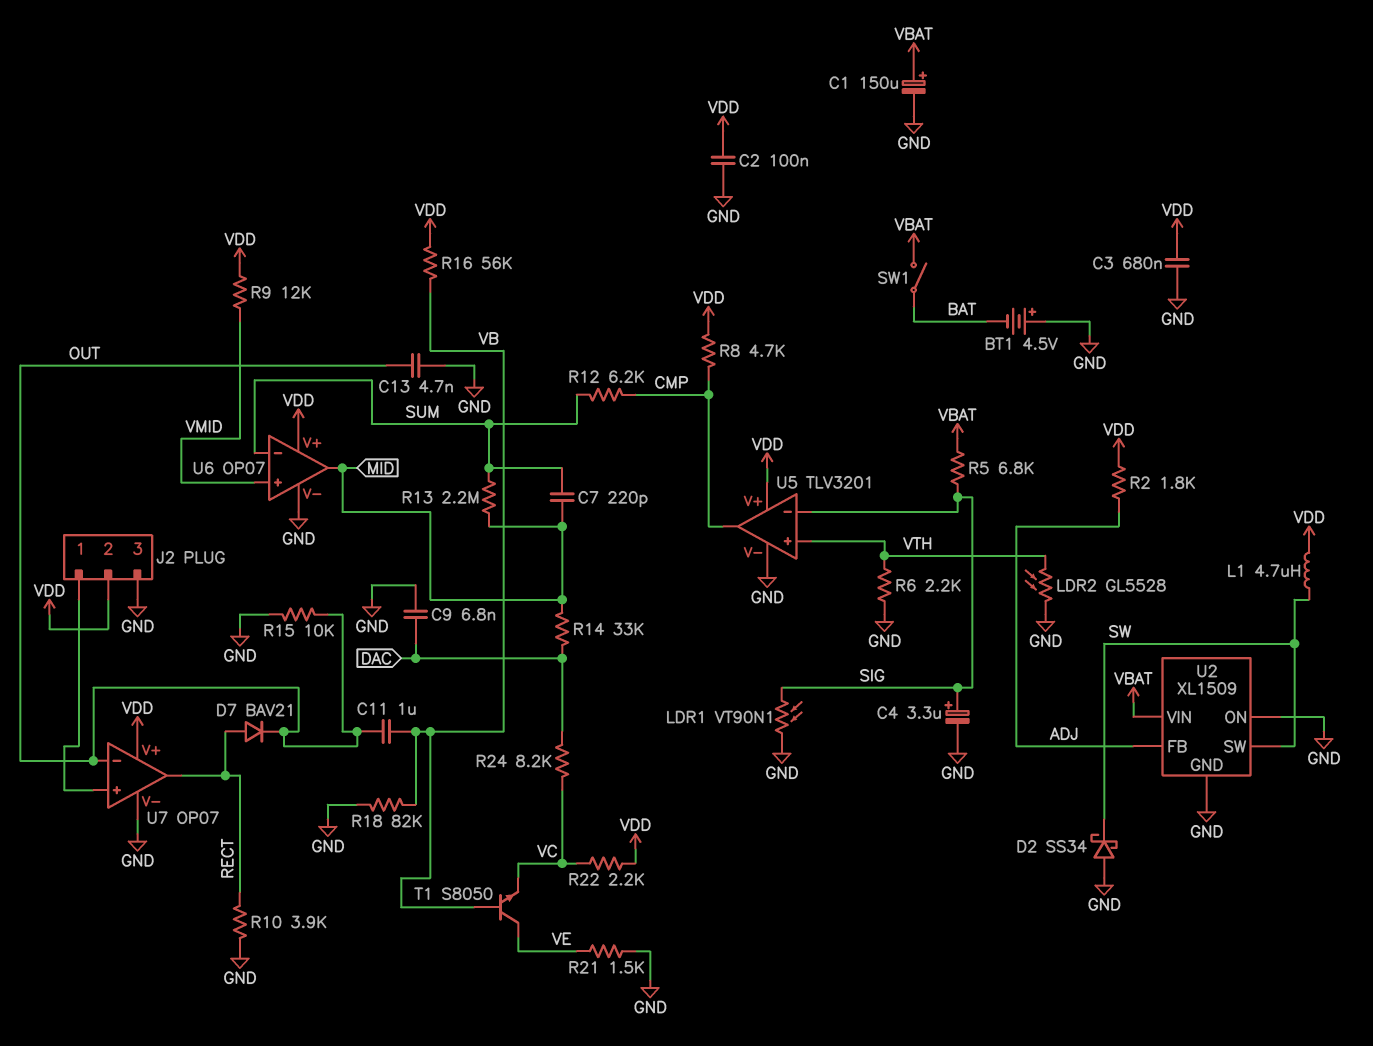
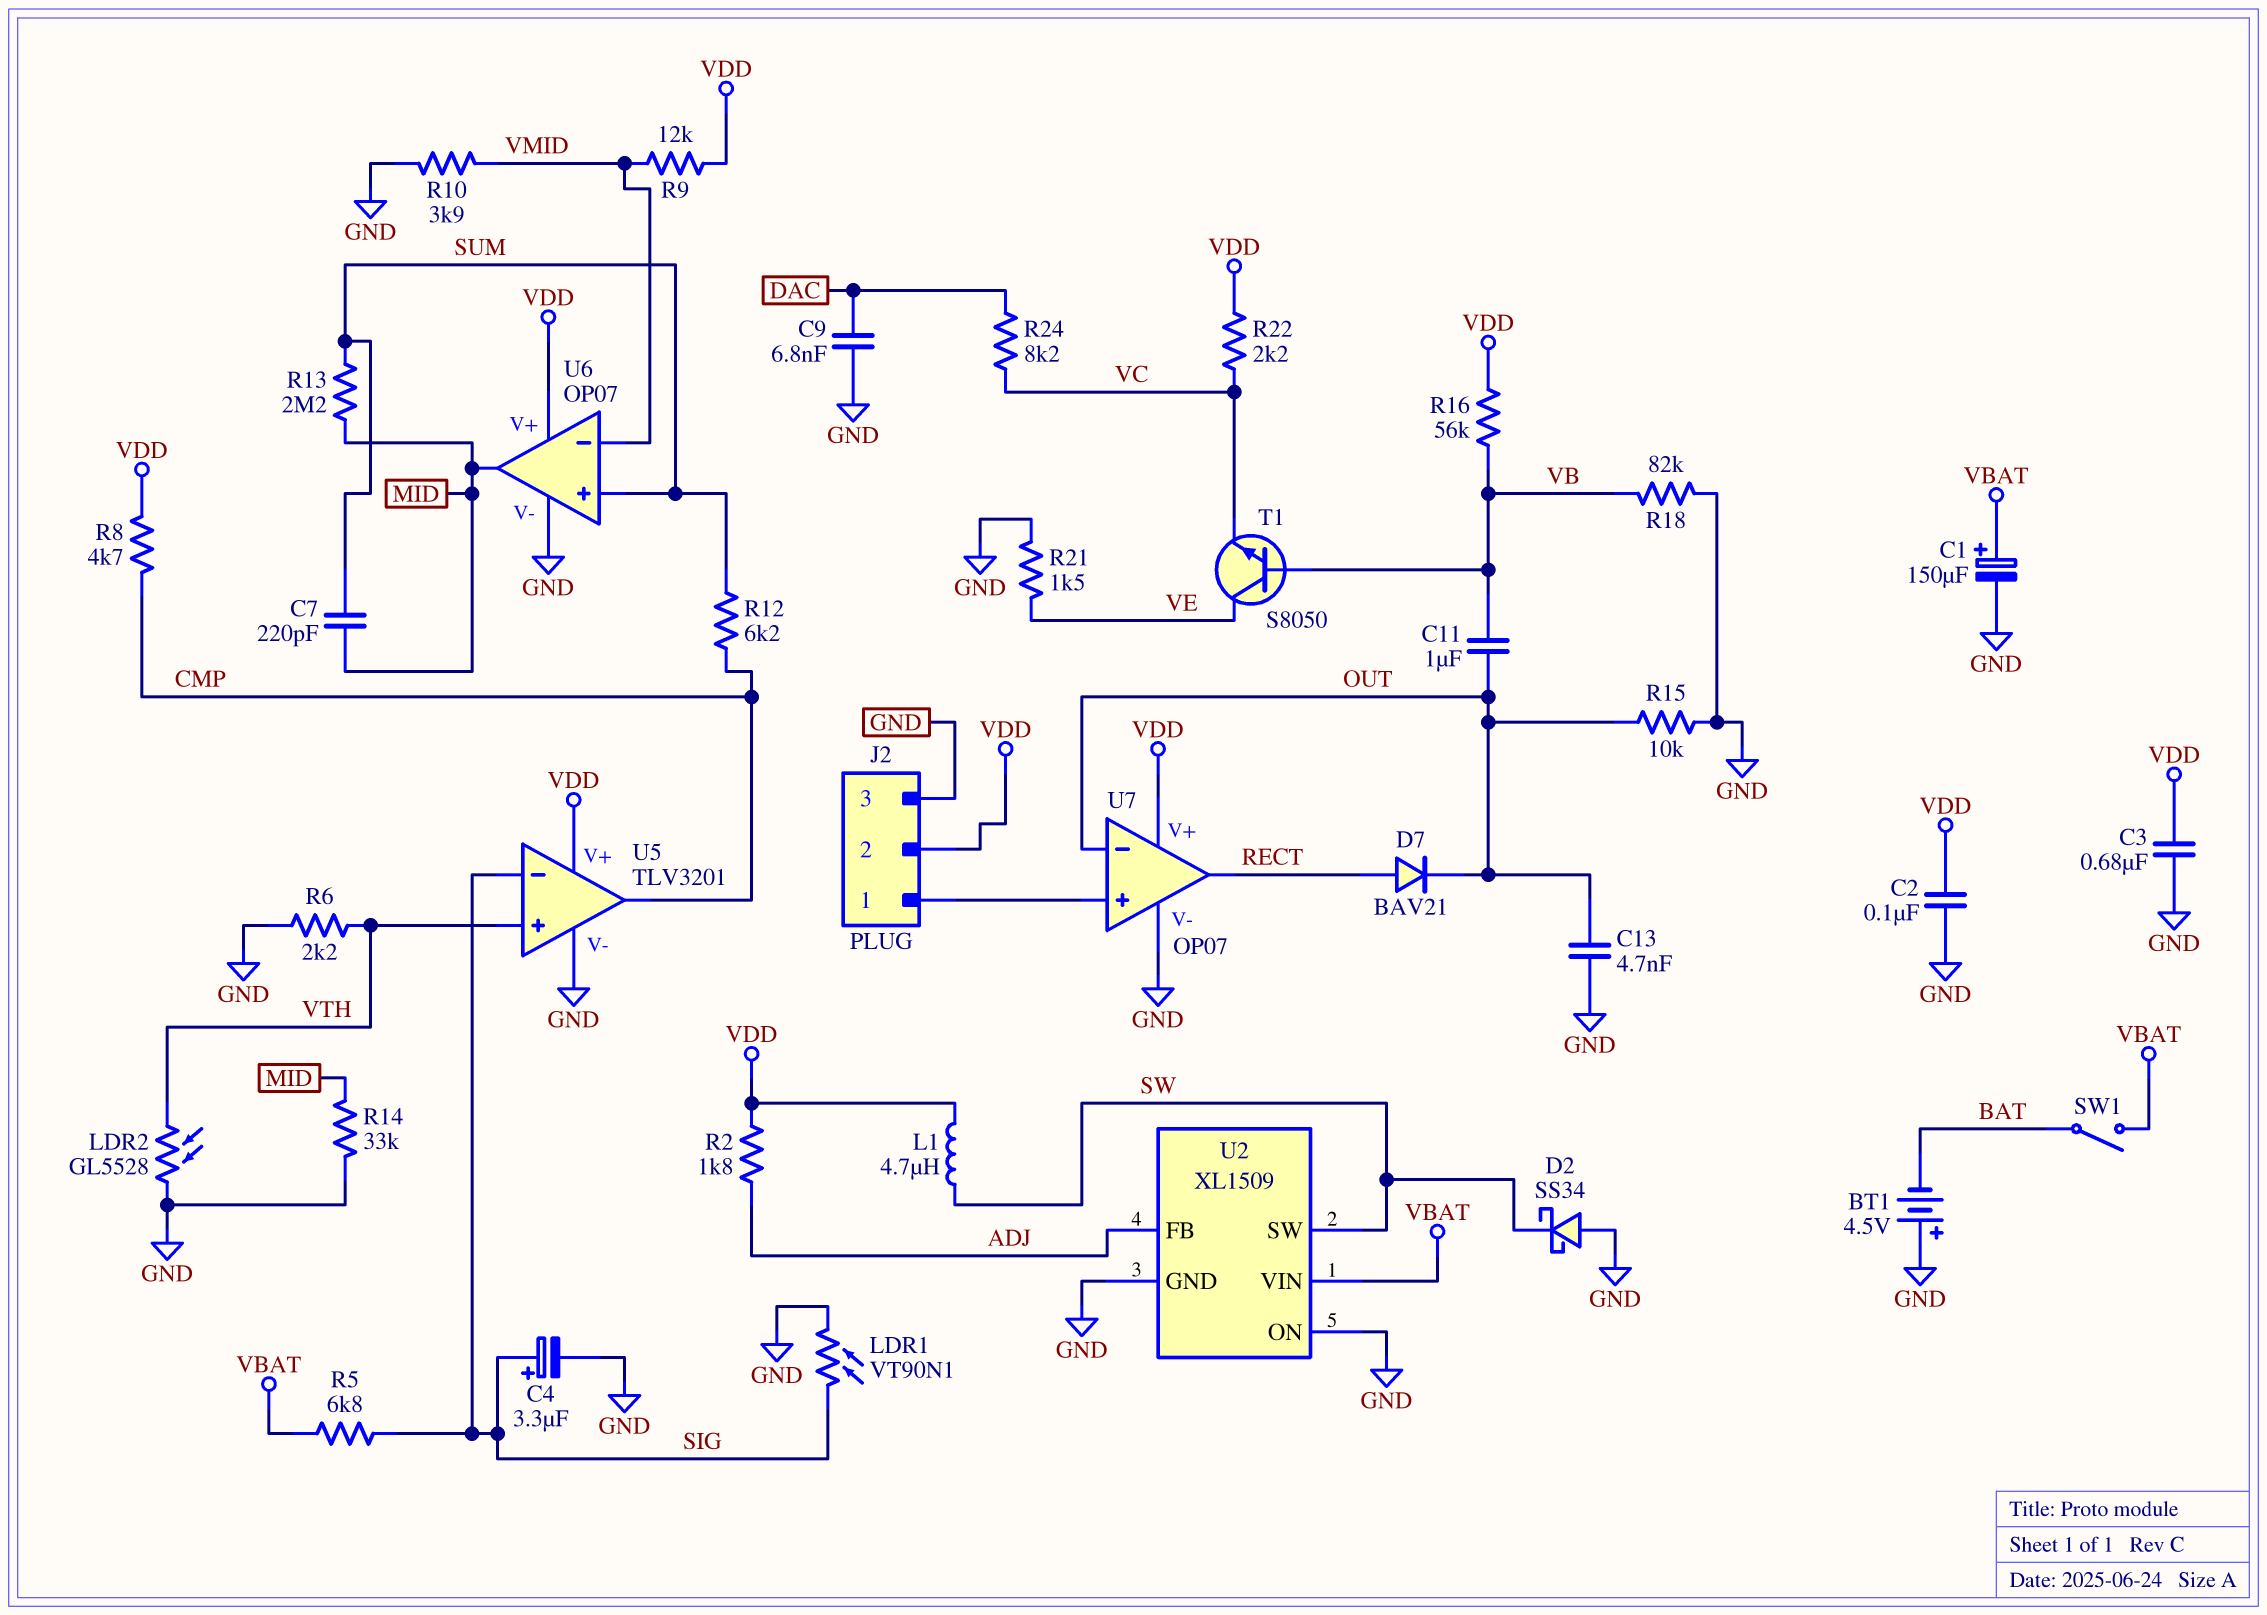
R10: 3.9k (GND, RECT) -> 3.9k (GND, VMID)
R14: 33k (DAC, MID) -> 33k (GND, MID)
U6 pin in+: VMID -> SUM
U6 pin in-: SUM -> VMID

